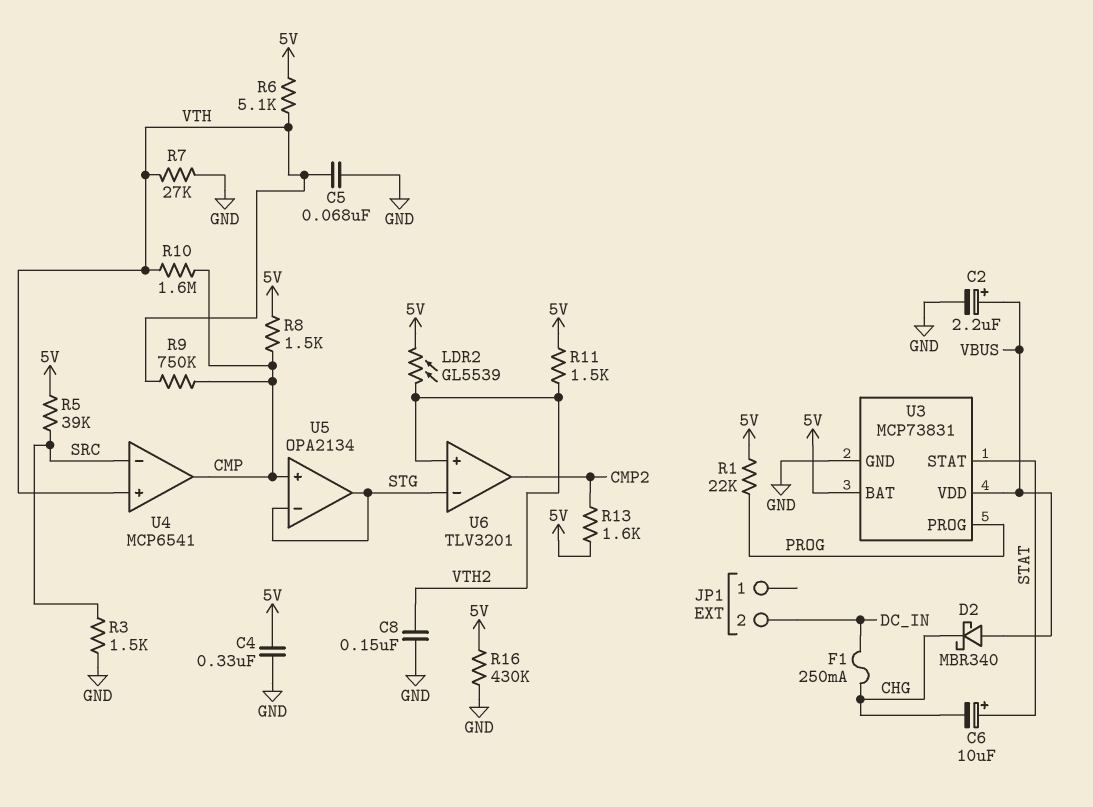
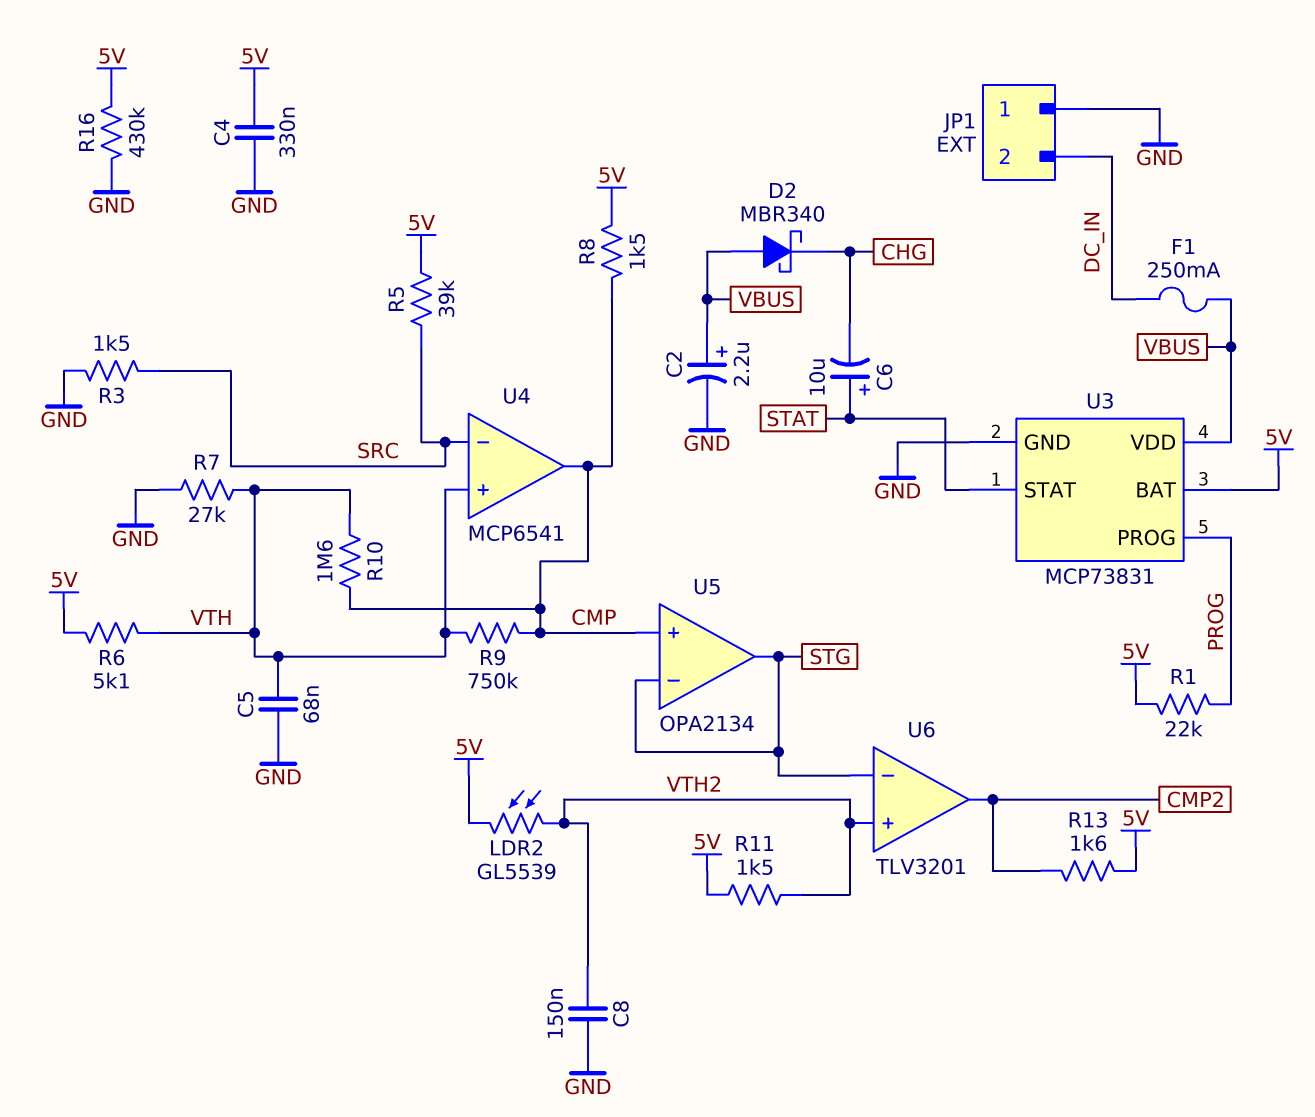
F1: 250mA (CHG, DC_IN) -> 250mA (DC_IN, VBUS)
JP1 pin 1: none -> GND

